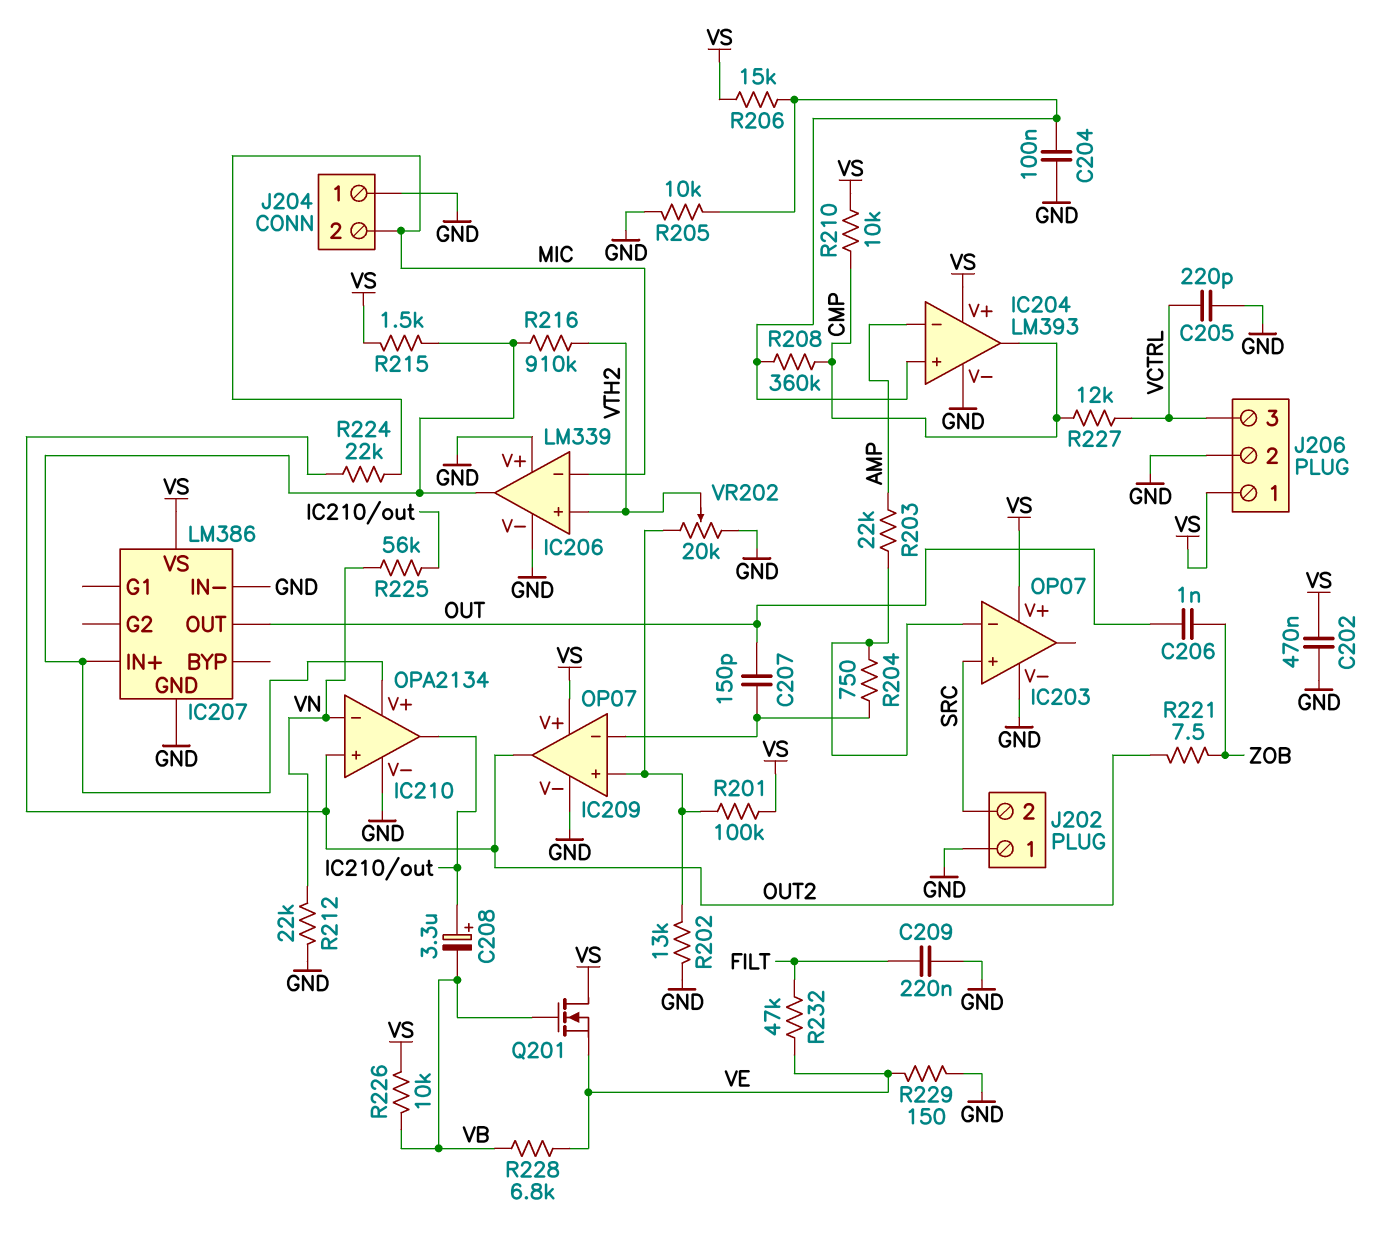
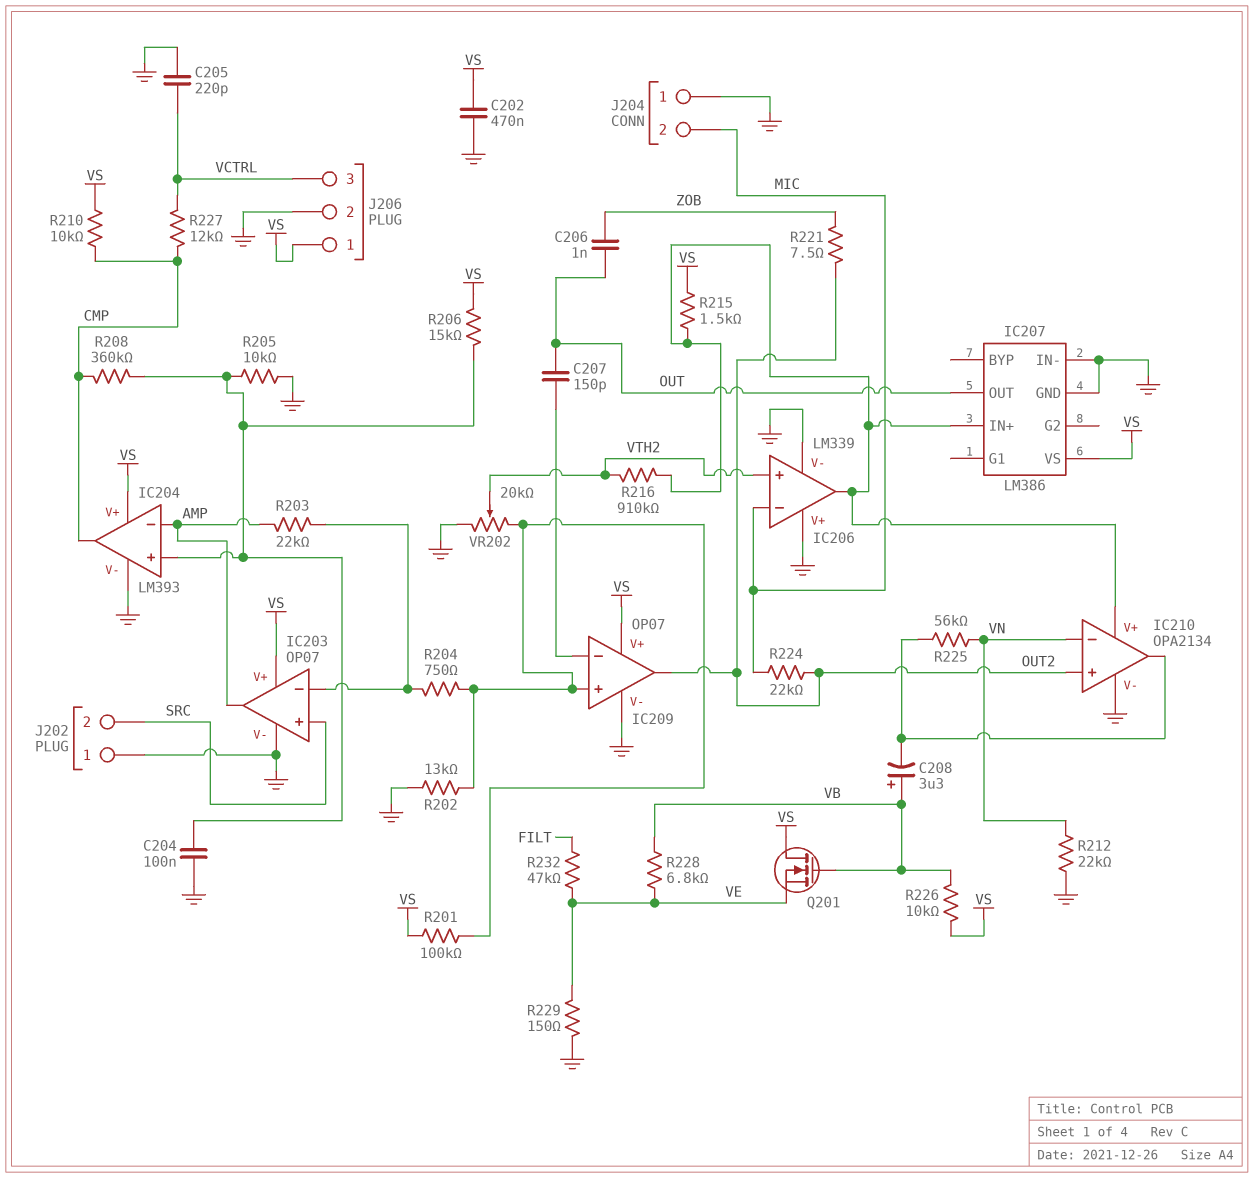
C208: 3.3uF (plus IC210/out, minus VB) -> 3.3uF (plus VB, minus IC210/out)
C209: 220nF (FILT, GND) -> none
IC203 pin out: none -> AMP
R204: 750 (IC203/in-, IC209/in-) -> 750 (IC203/in-, IC209/in+)

